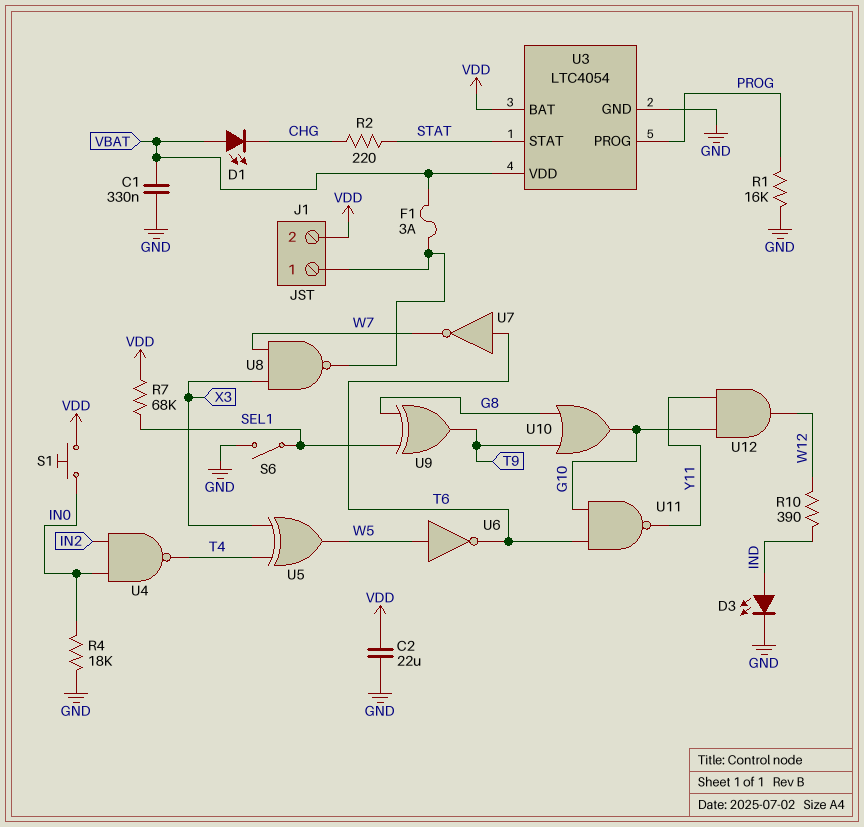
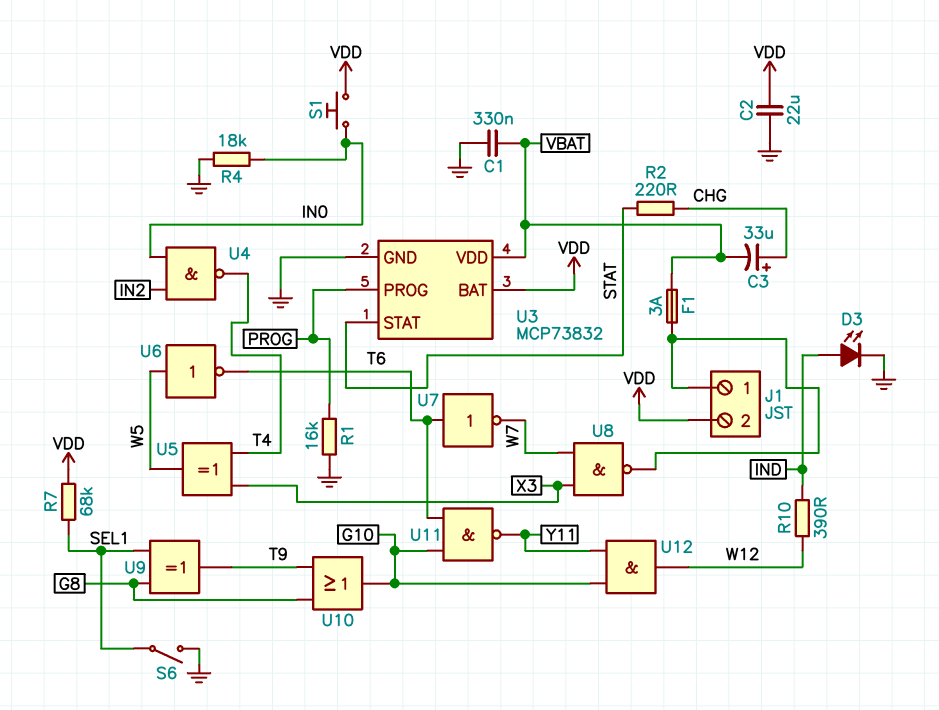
C3: none -> 33uF (plus CHG, minus VBAT)
D1: LED (A VBAT, K CHG) -> none
U3: LTC4054 -> MCP73832

